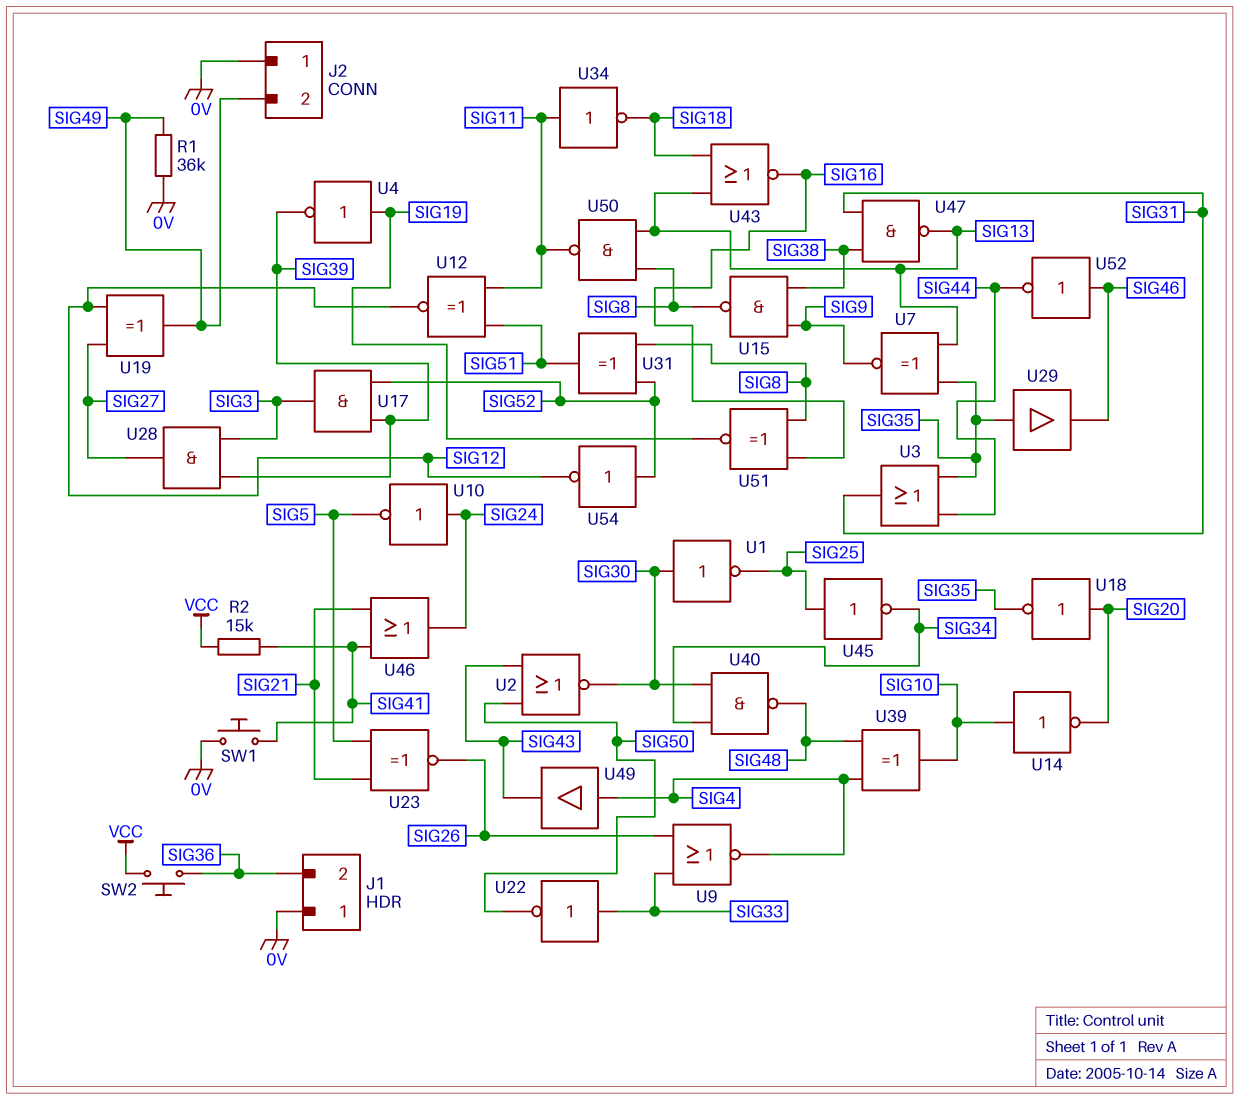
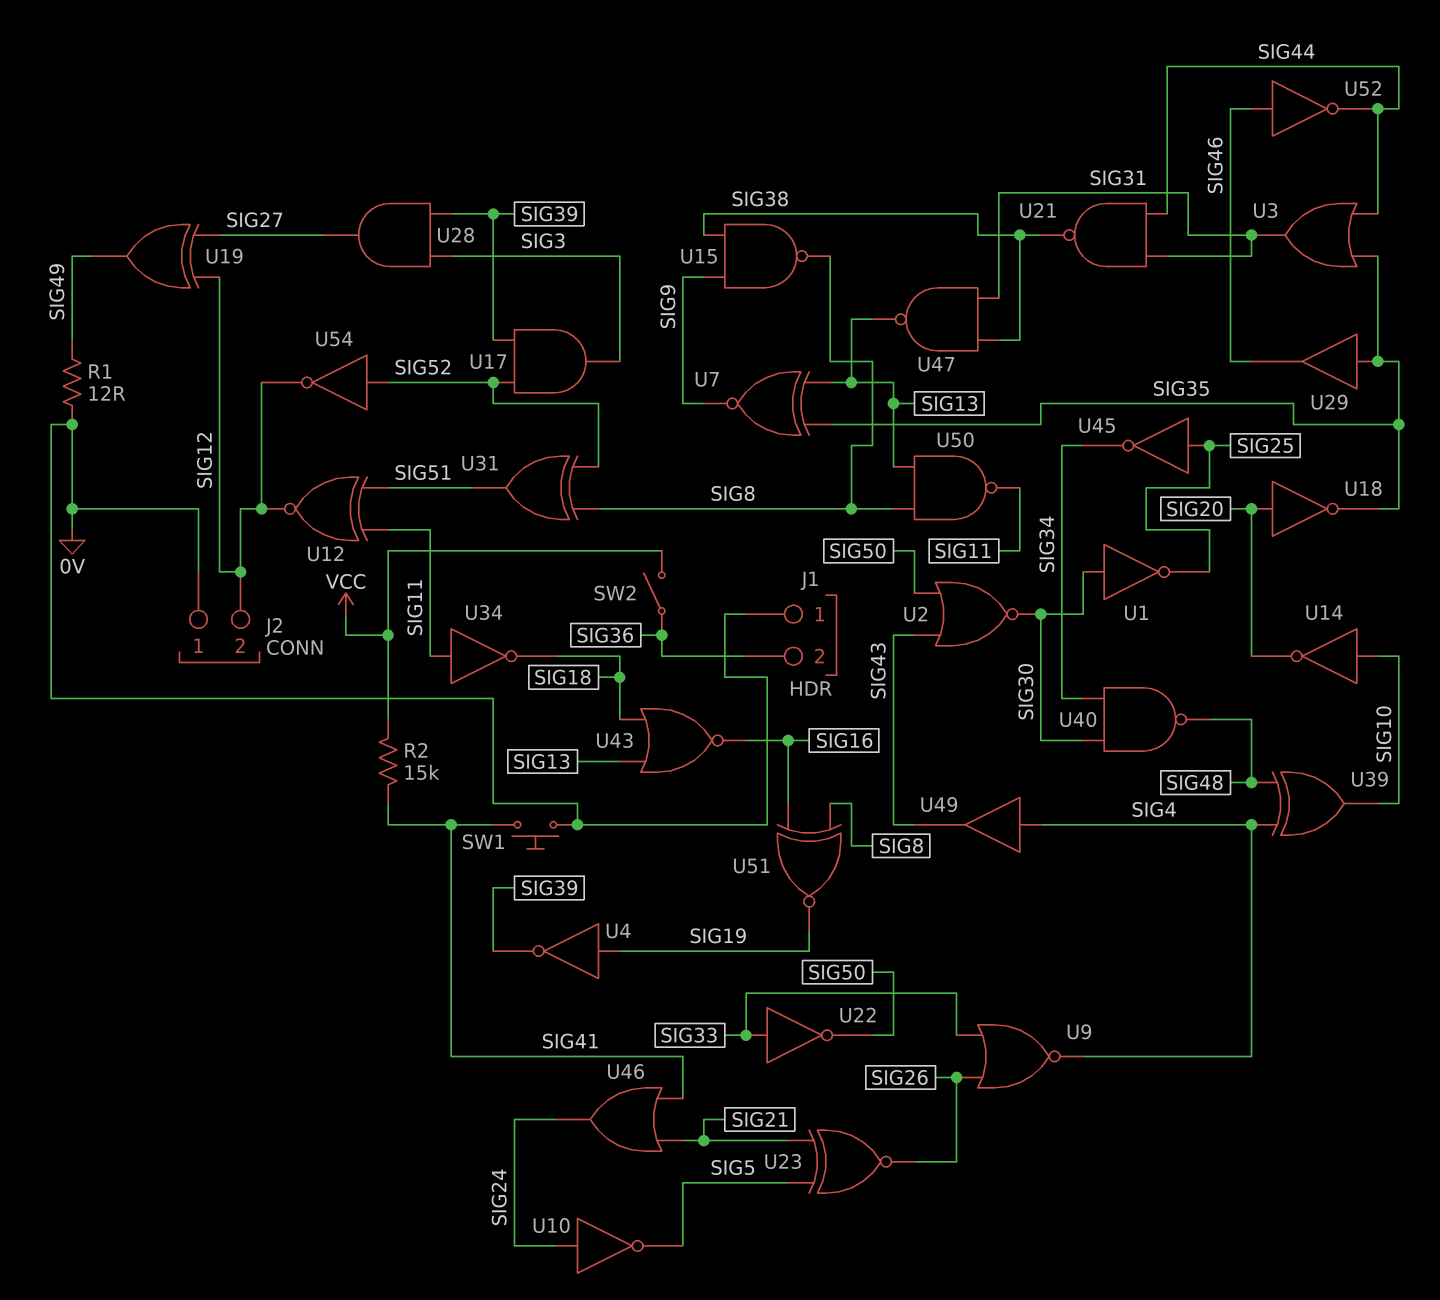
J2 pin 2: SIG49 -> SIG12
R1: 36k (0V, SIG49) -> 12 (0V, SIG49)
SW2: button (SIG36, VCC) -> switch (SIG36, VCC)
U21: none -> NAND (in SIG31, in SIG44, out SIG38)

